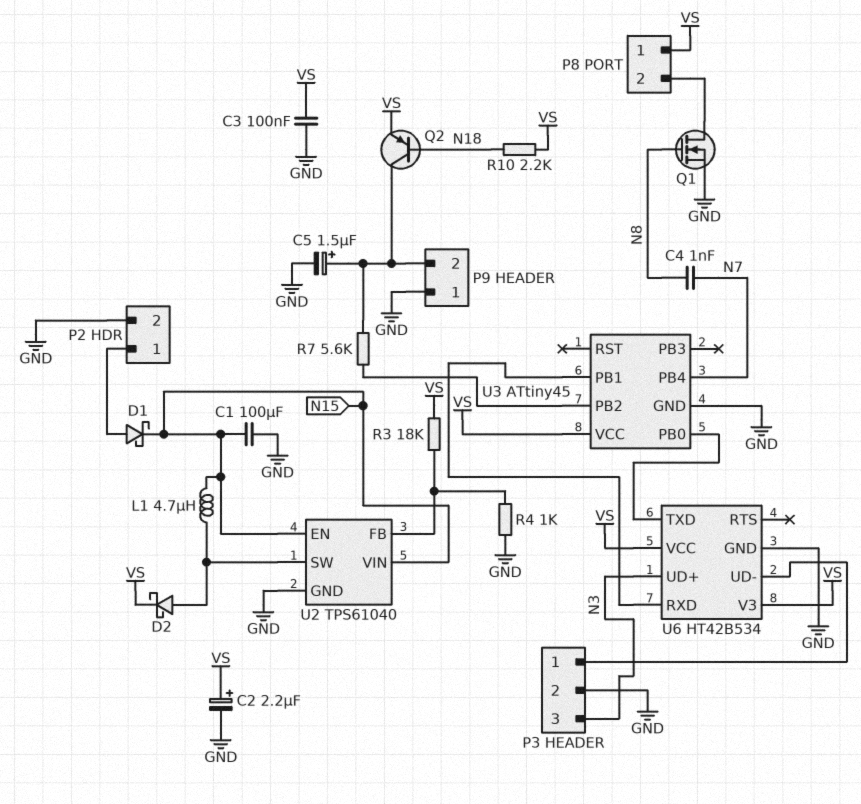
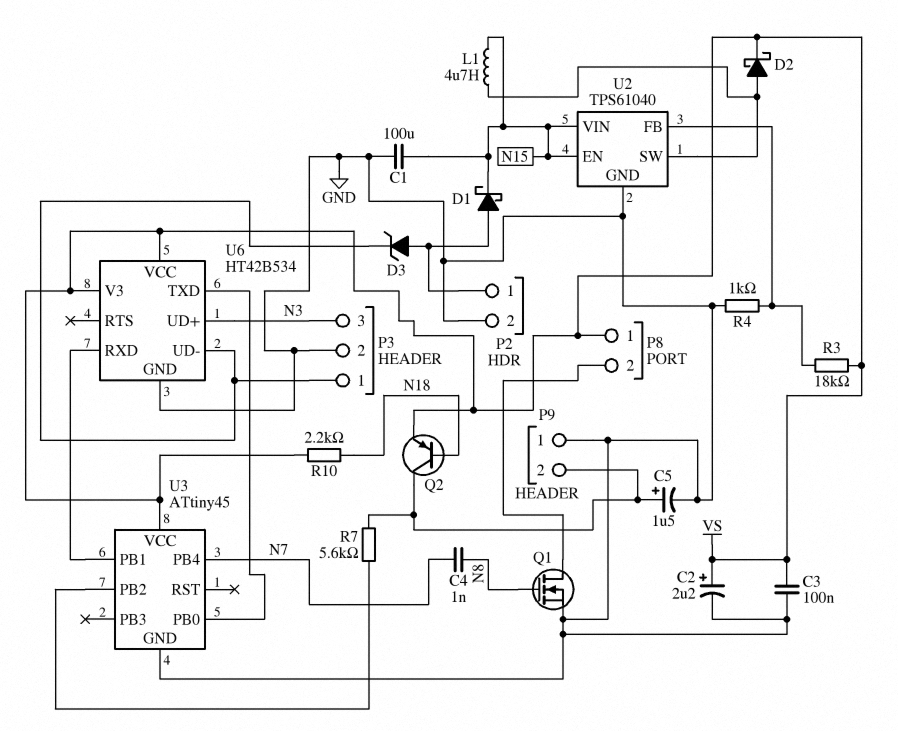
D3: none -> zener (A P2/1, K P3/1)

